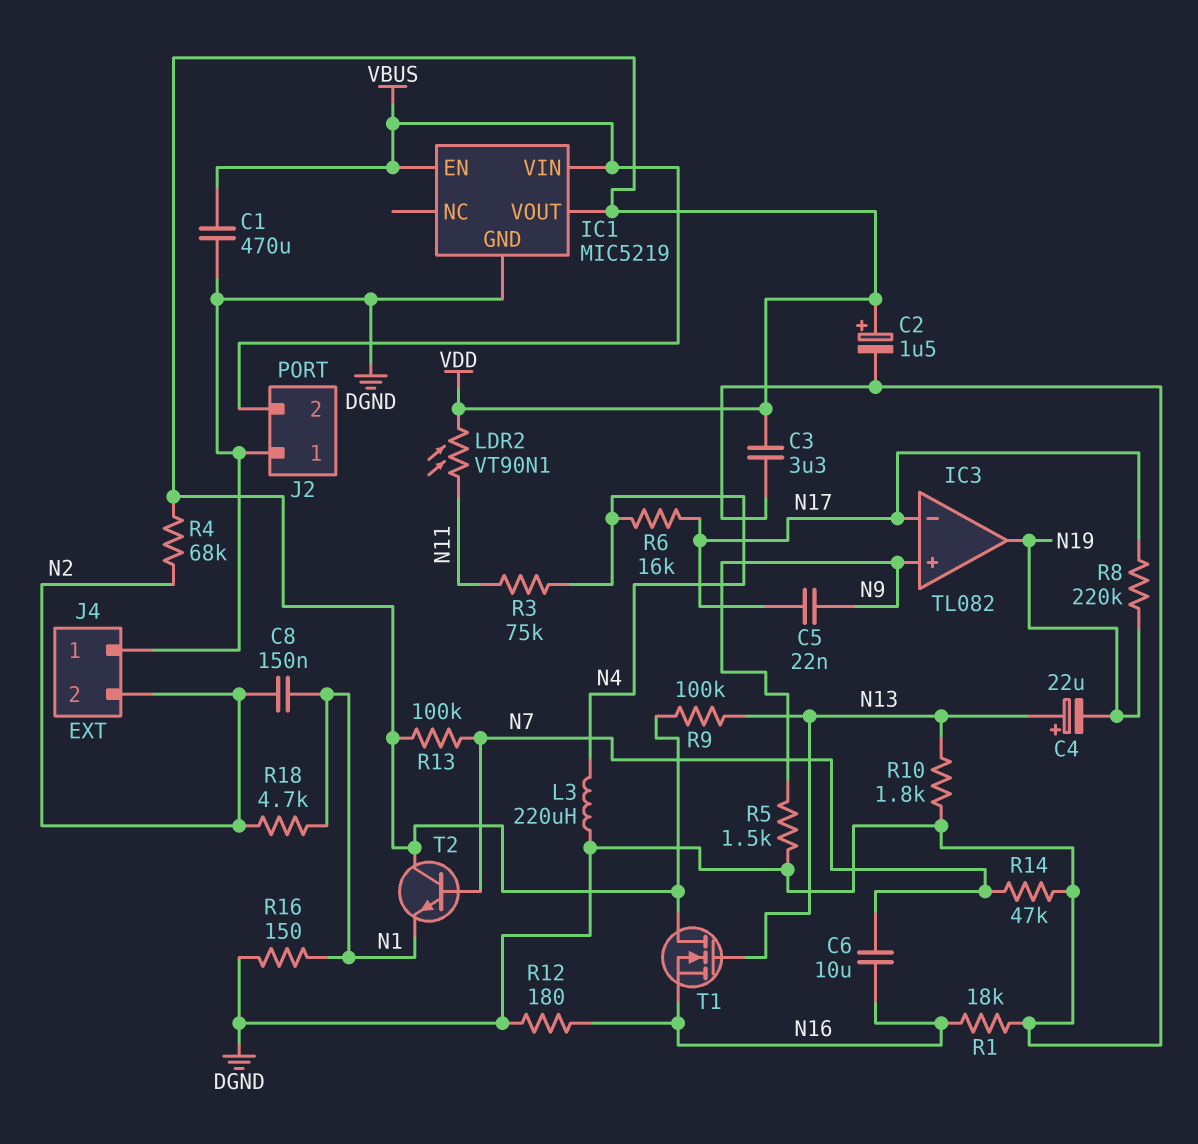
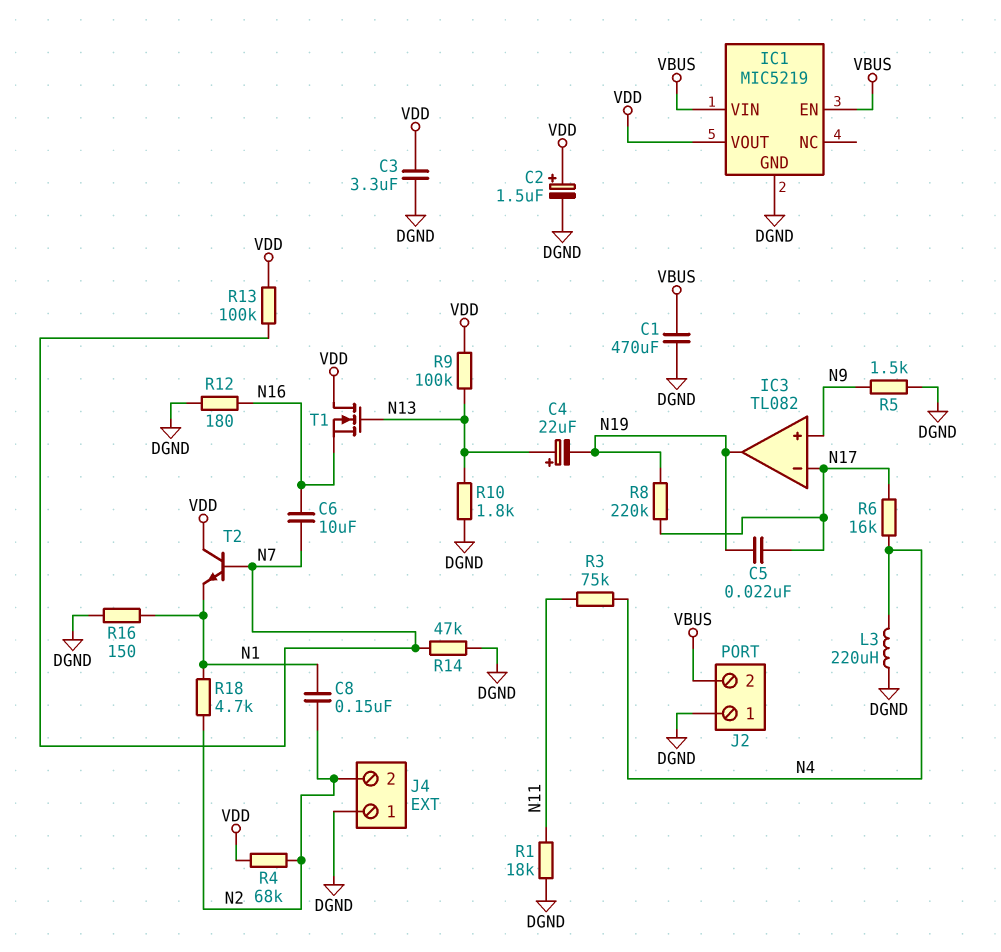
C5: 22nF (N9, N17) -> 22nF (N17, N19)
LDR2: VT90N1 (N11, VDD) -> none
R1: 18k (DGND, N16) -> 18k (DGND, N11)

